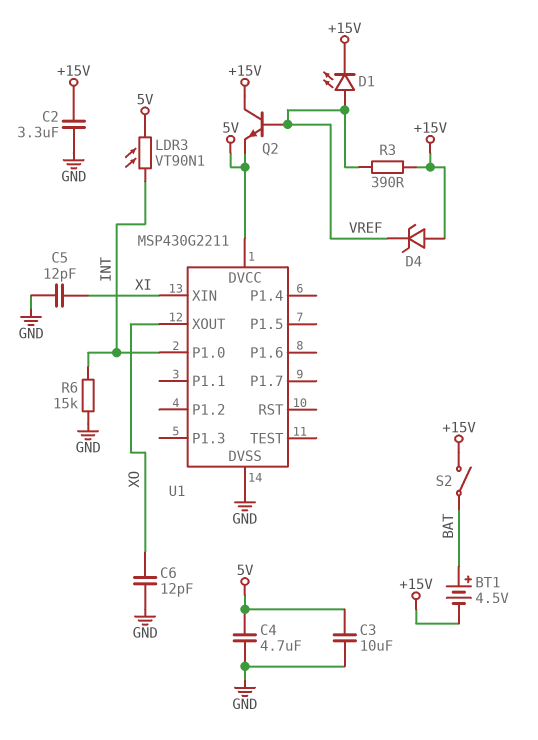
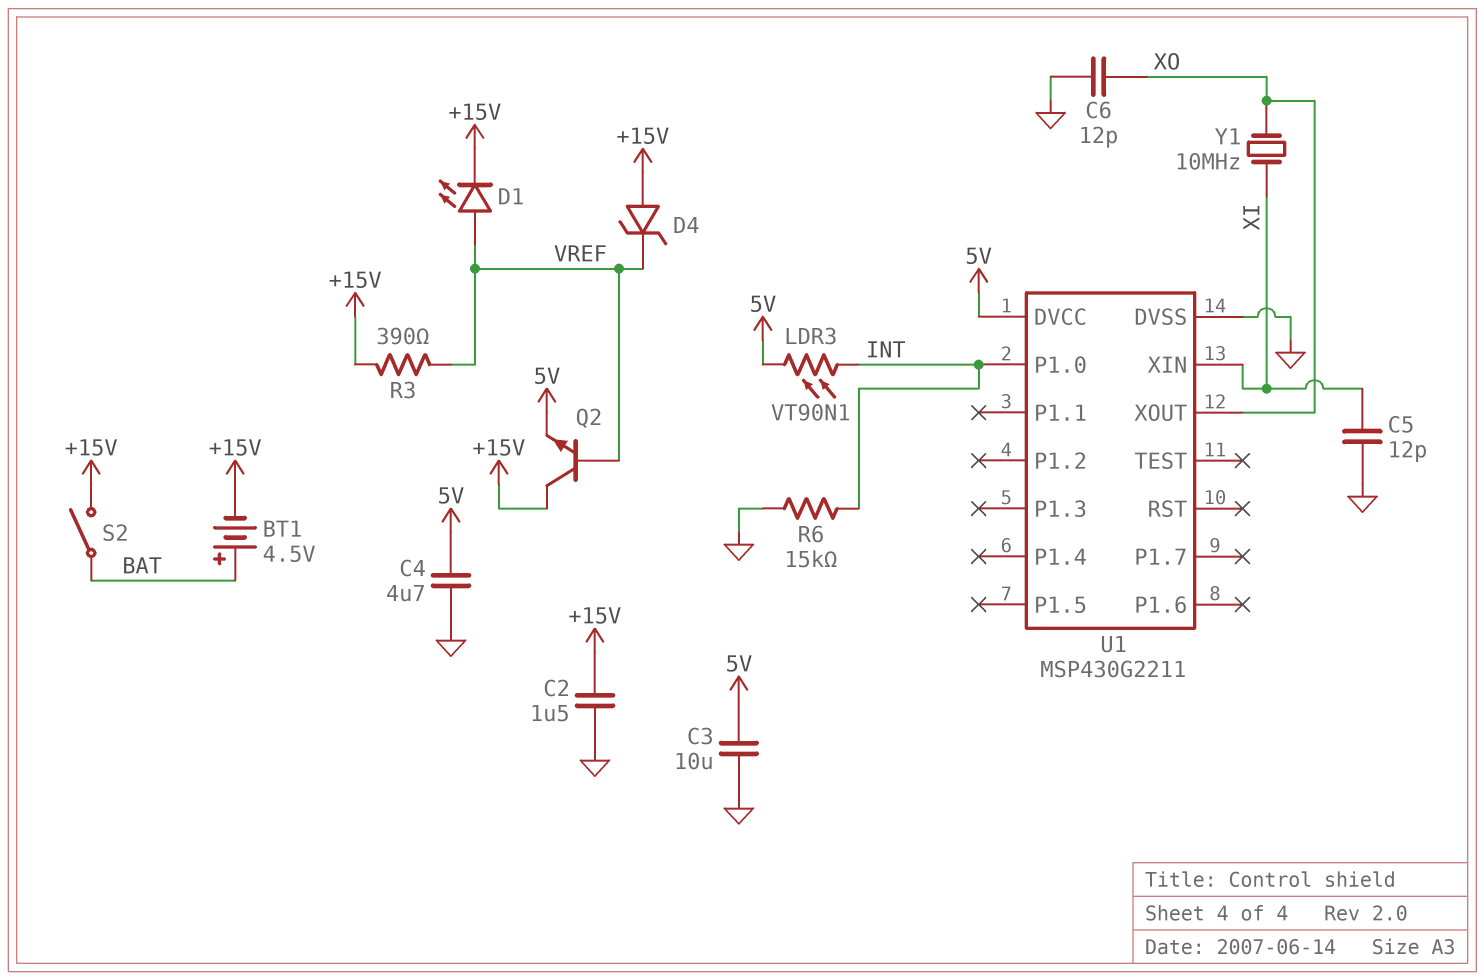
C2: 3.3uF (+15V, GND) -> 1.5uF (+15V, GND)
Y1: none -> 10MHz (XI, XO)

